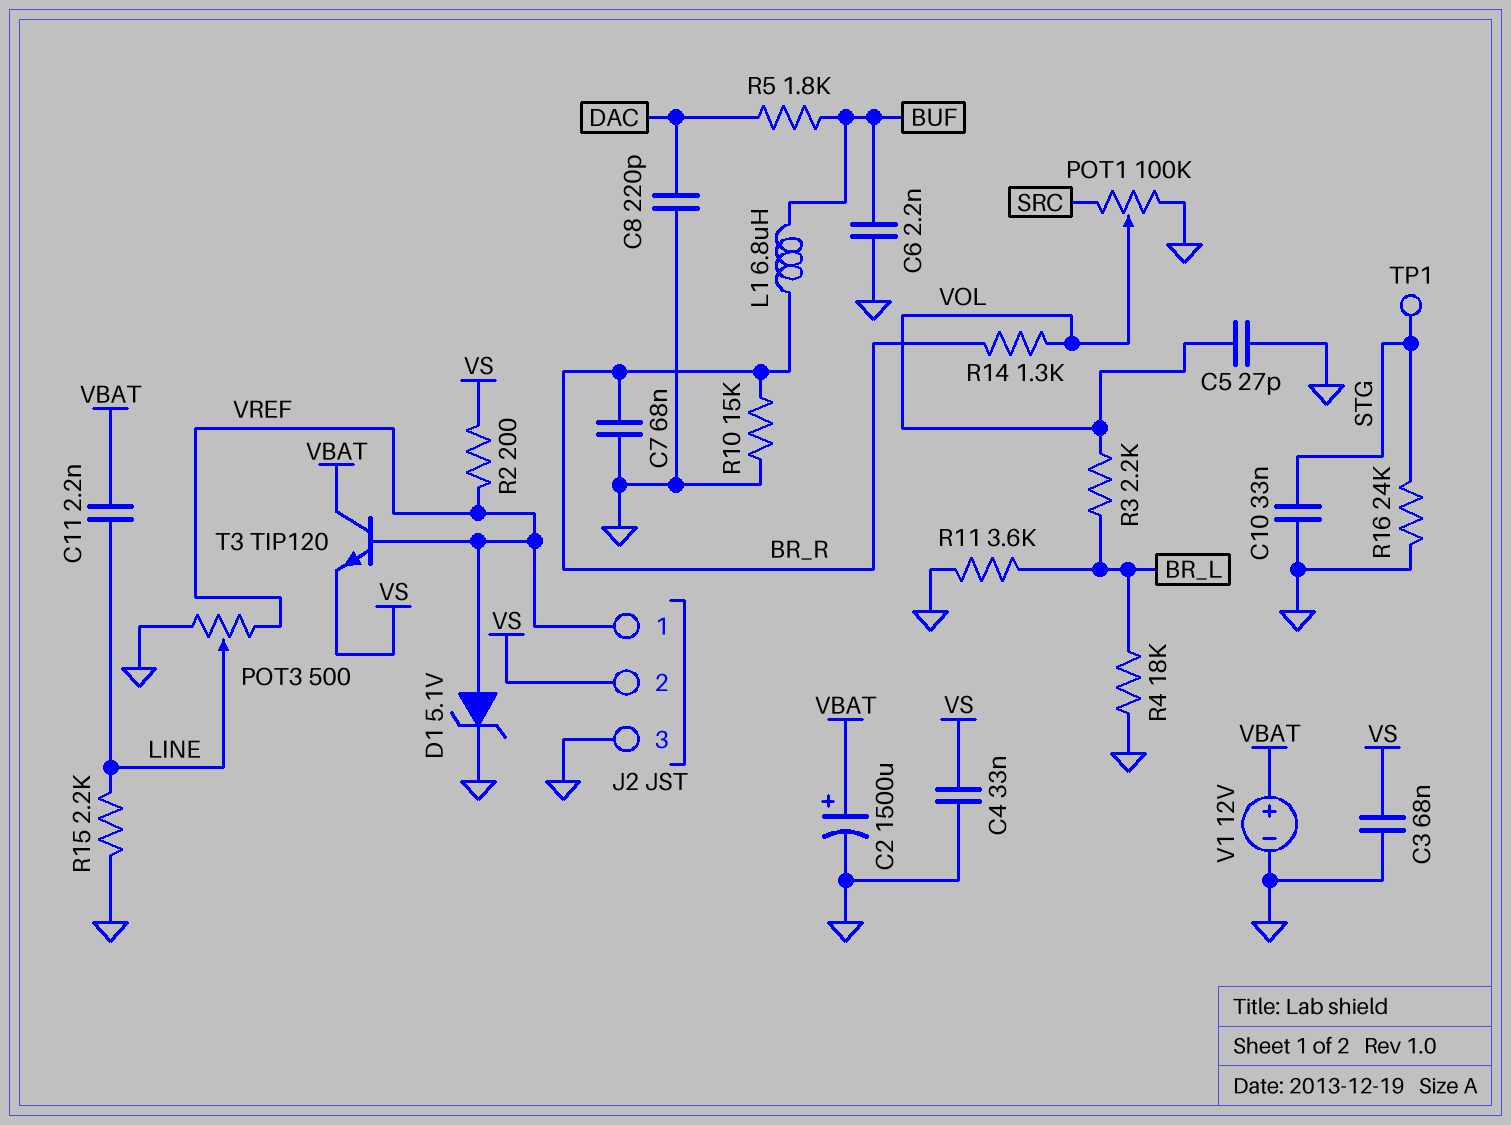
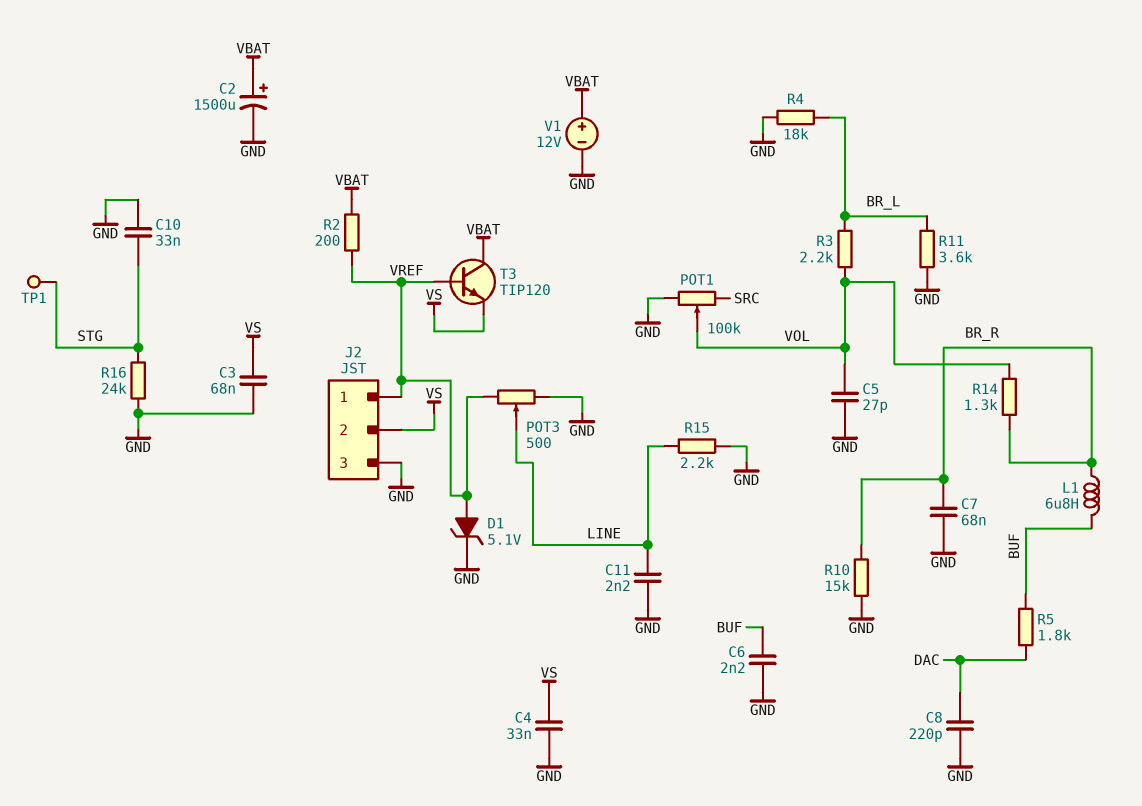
C11: 2.2nF (LINE, VBAT) -> 2.2nF (GND, LINE)
R2: 200 (VREF, VS) -> 200 (VBAT, VREF)

